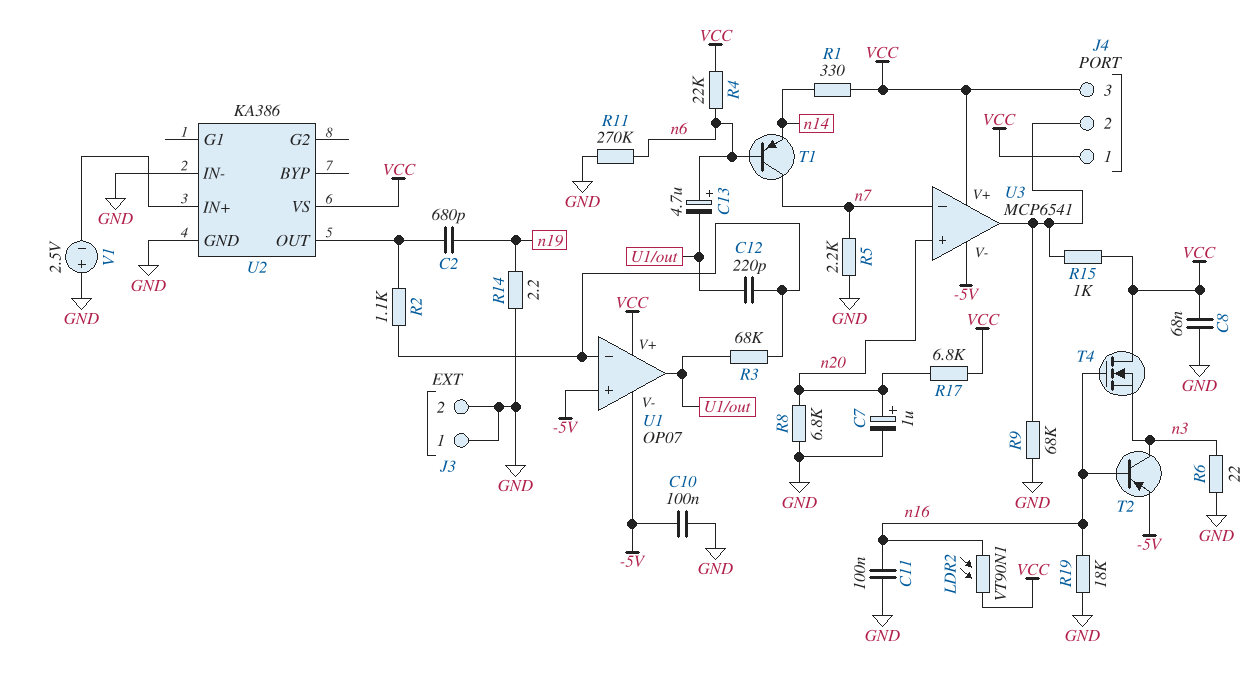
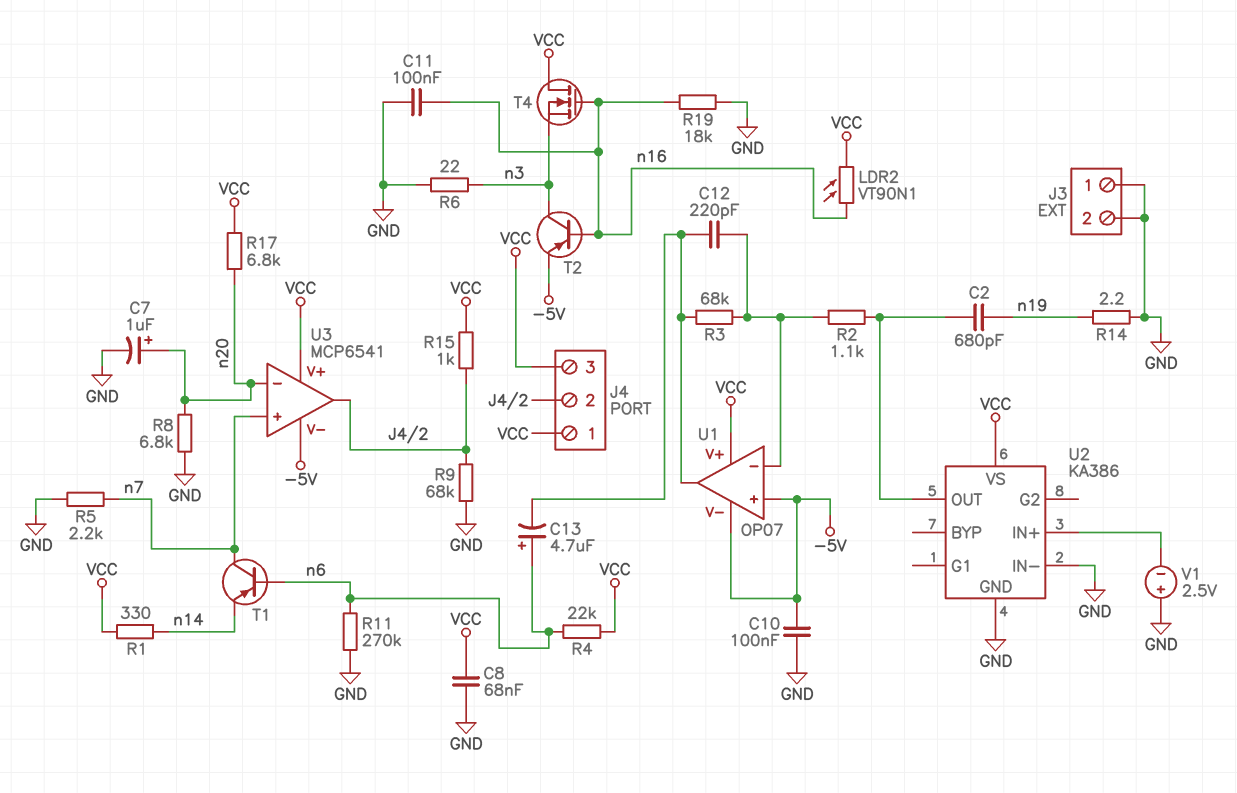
U3 pin in+: n20 -> n7
U3 pin in-: n7 -> n20

